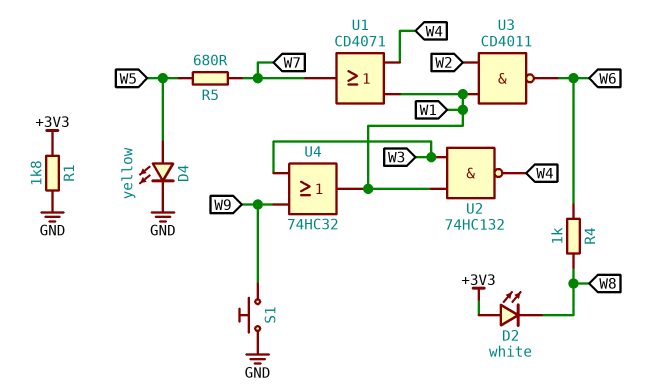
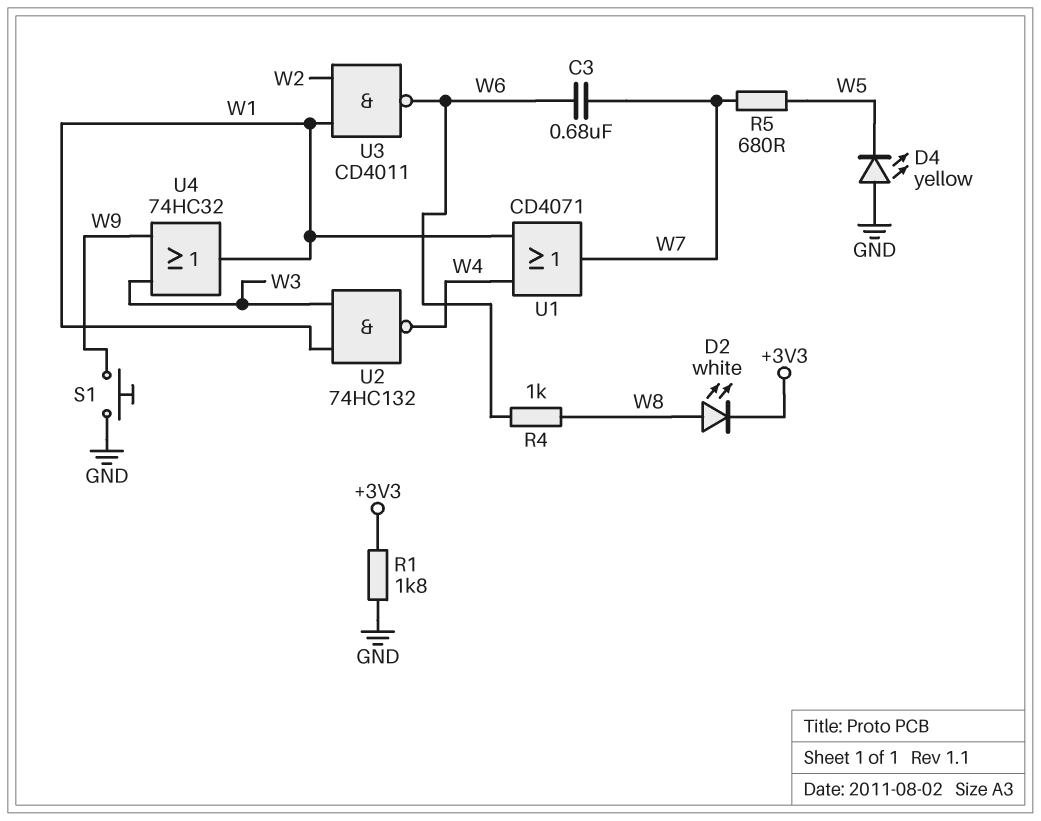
C3: none -> 680nF (W6, W7)
D2: LED white (A +3V3, K W8) -> LED white (A W8, K +3V3)
D4: LED yellow (A W5, K GND) -> LED yellow (A GND, K W5)

